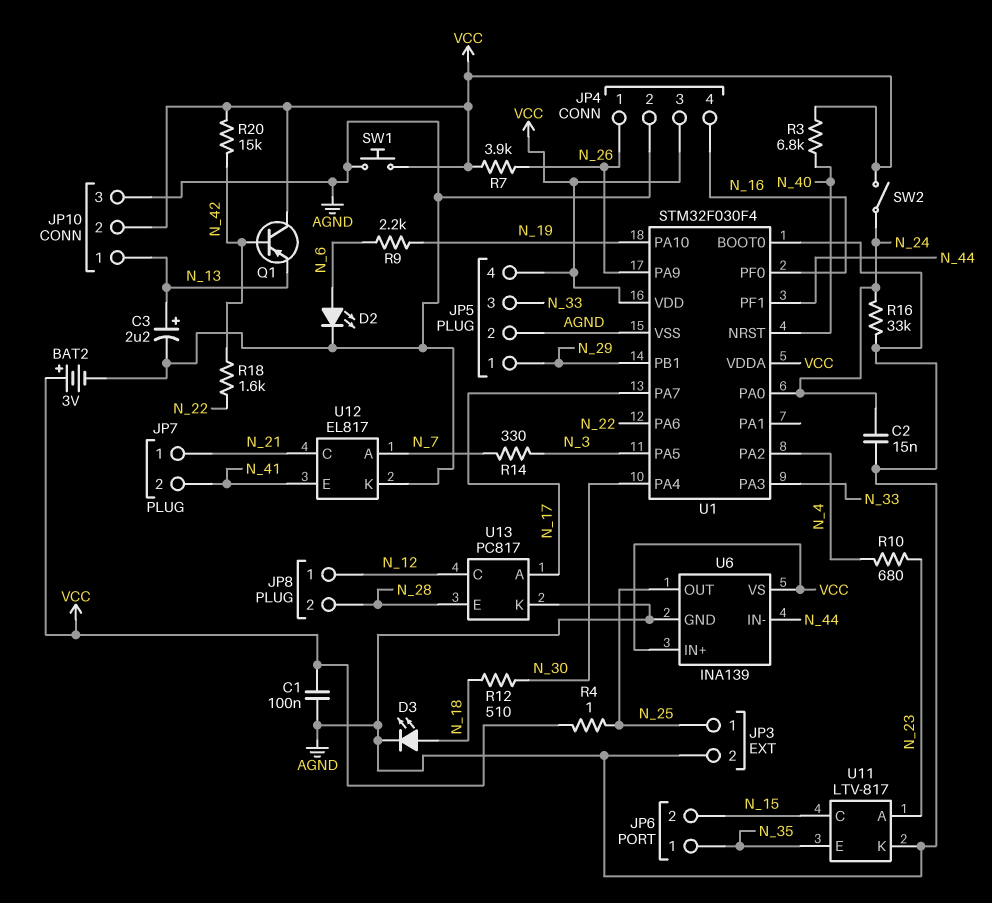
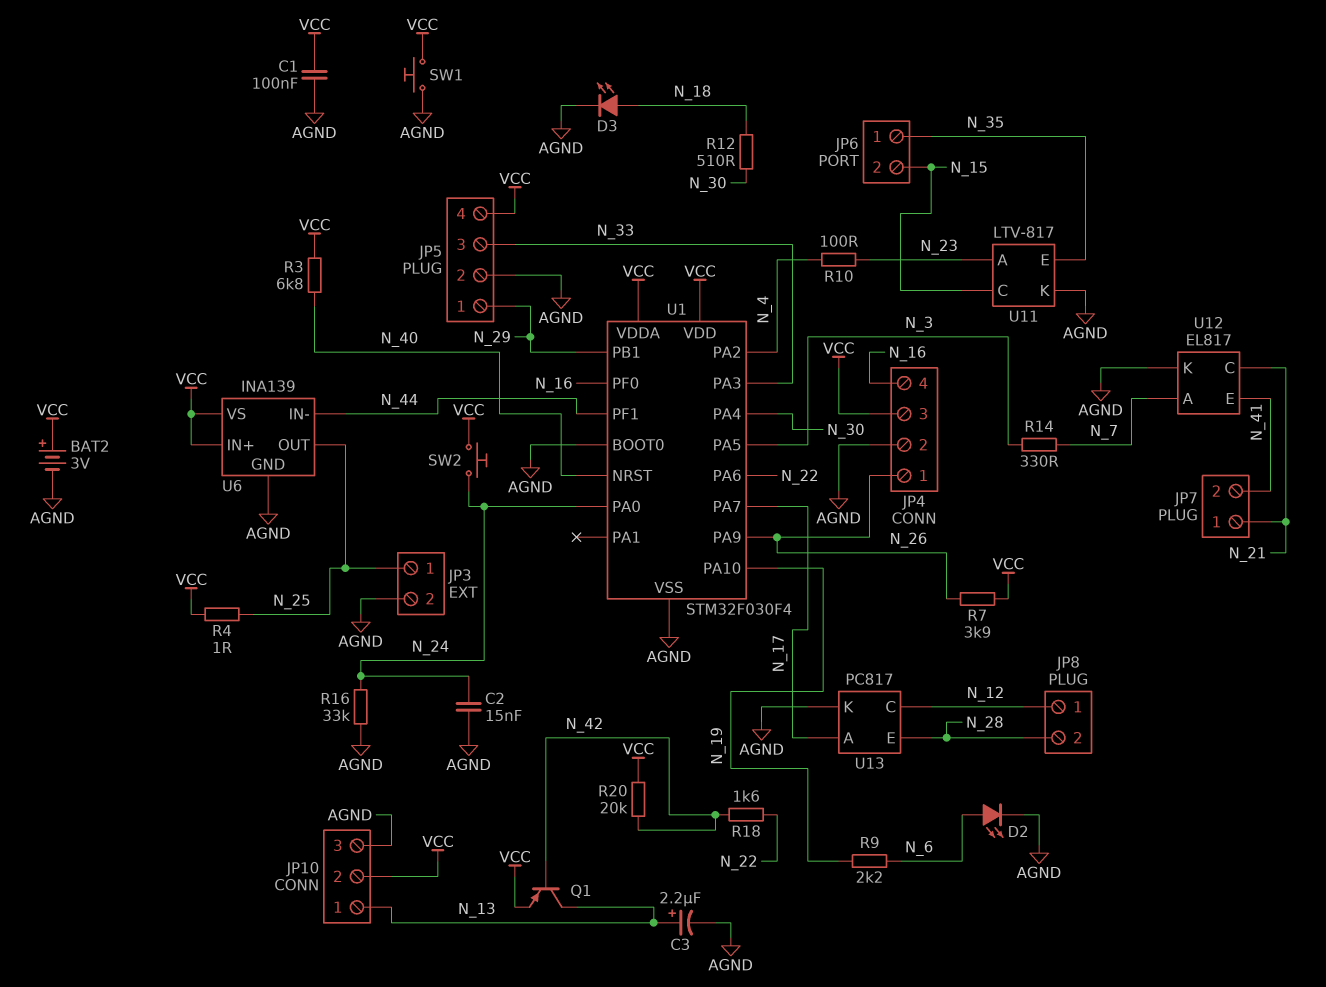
Q1: PNP (B N_42, C VCC, E N_13) -> PNP (B N_42, C N_13, E VCC)
R10: 680 (N_4, N_23) -> 100 (N_4, N_23)
R20: 15k (N_42, VCC) -> 20k (N_42, VCC)
SW2: switch (N_24, VCC) -> button (N_24, VCC)

